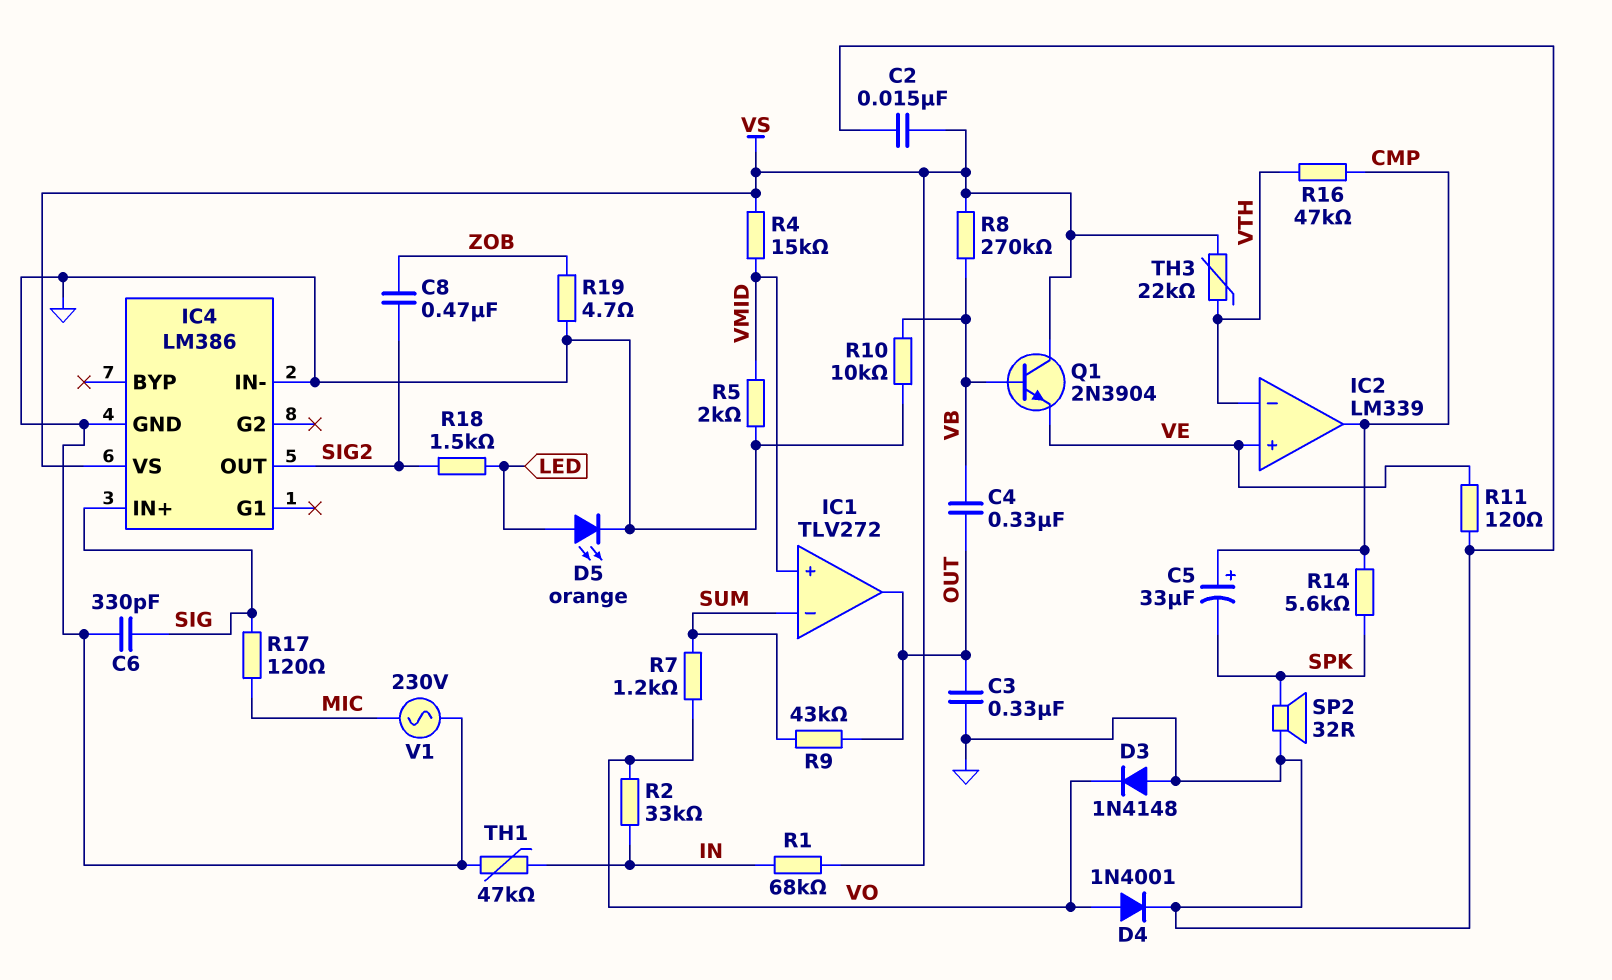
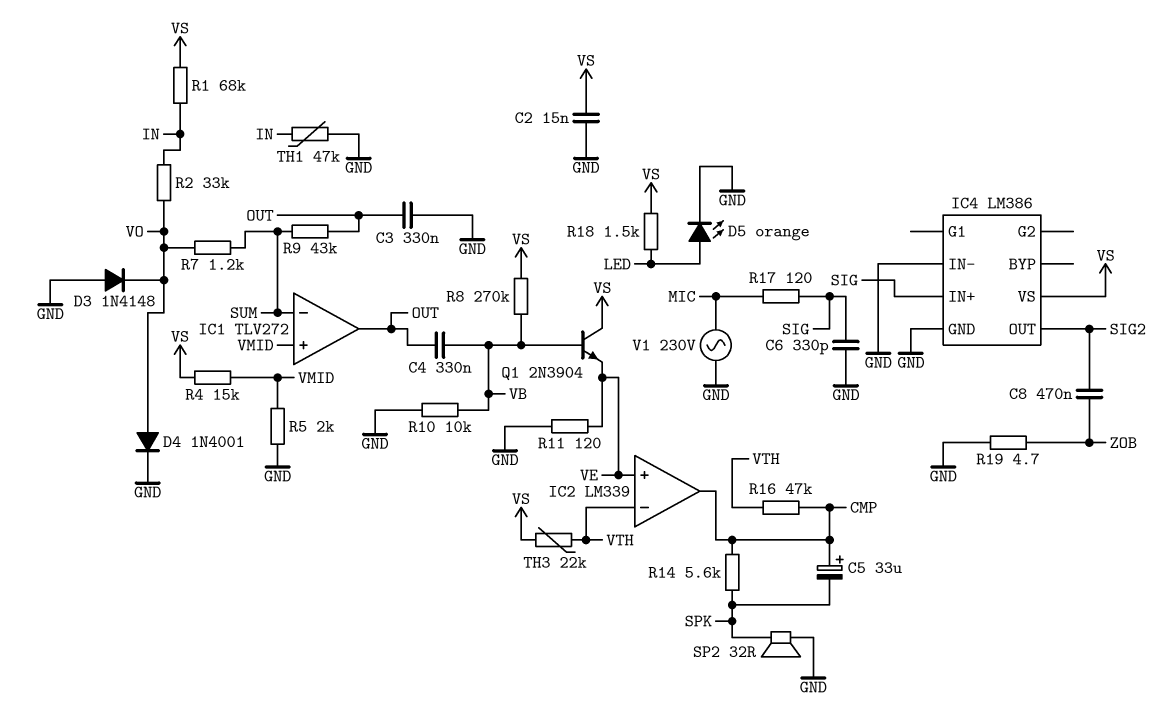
R18: 1.5k (LED, SIG2) -> 1.5k (LED, VS)

